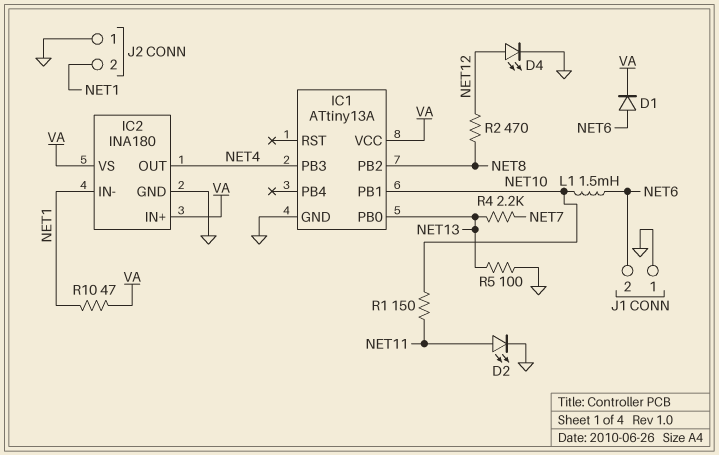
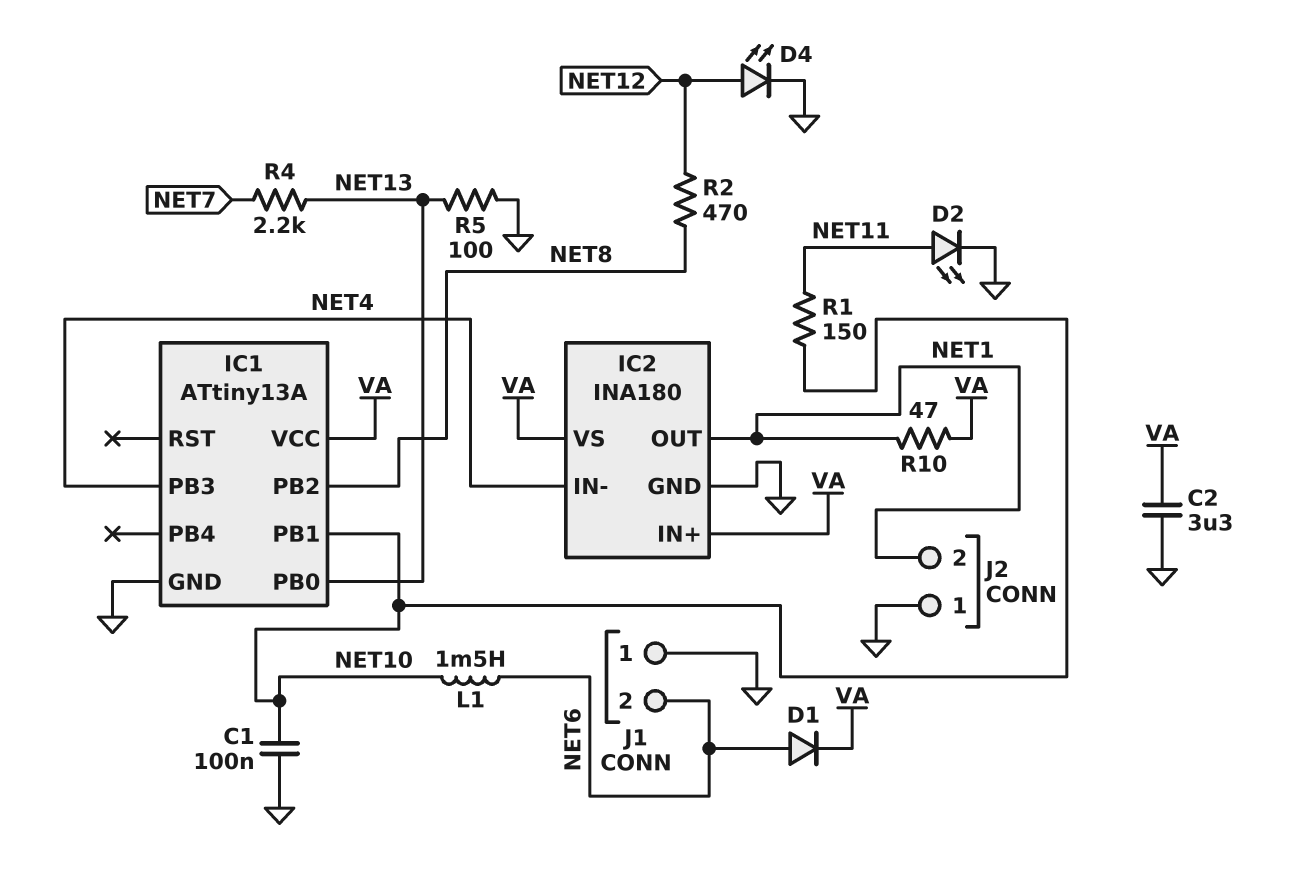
C1: none -> 100nF (GND, NET10)
C2: none -> 3.3uF (GND, VA)
IC2 pin IN-: NET1 -> NET4
IC2 pin OUT: NET4 -> NET1

